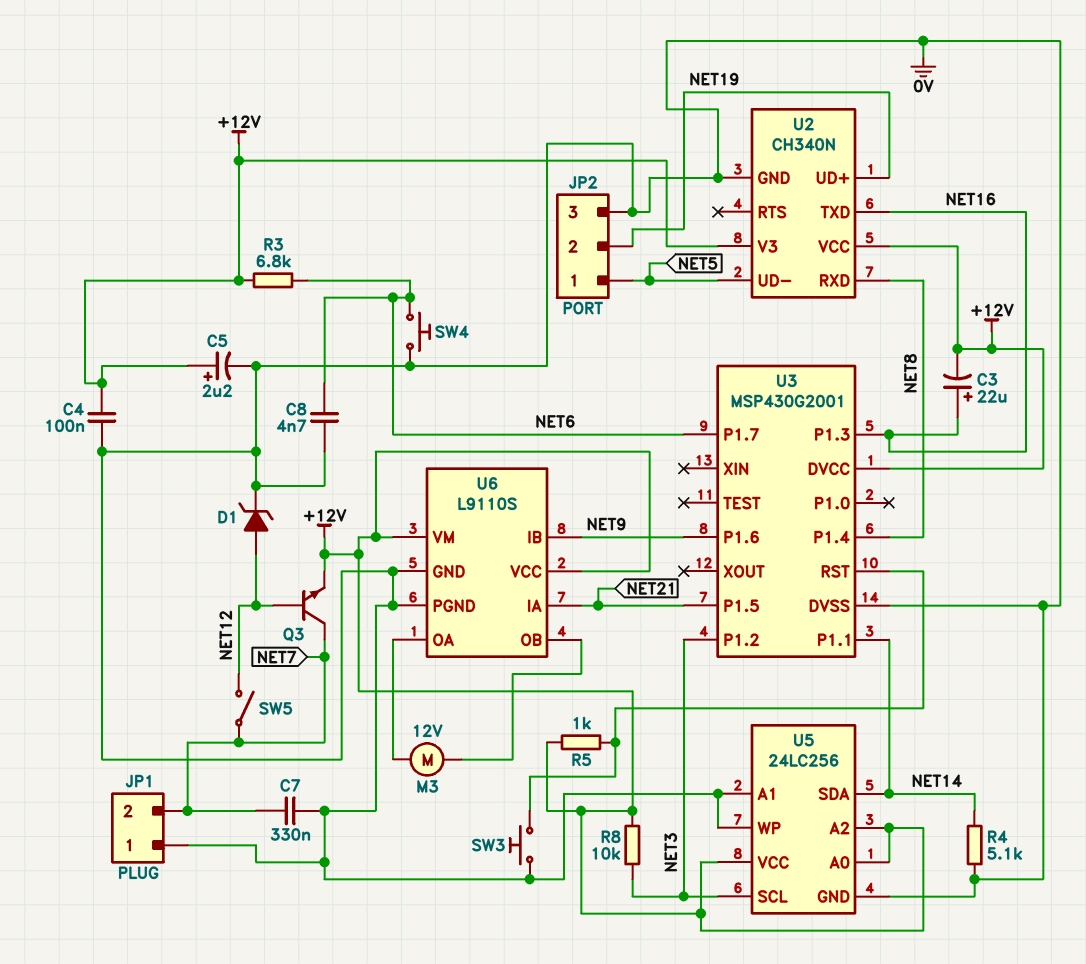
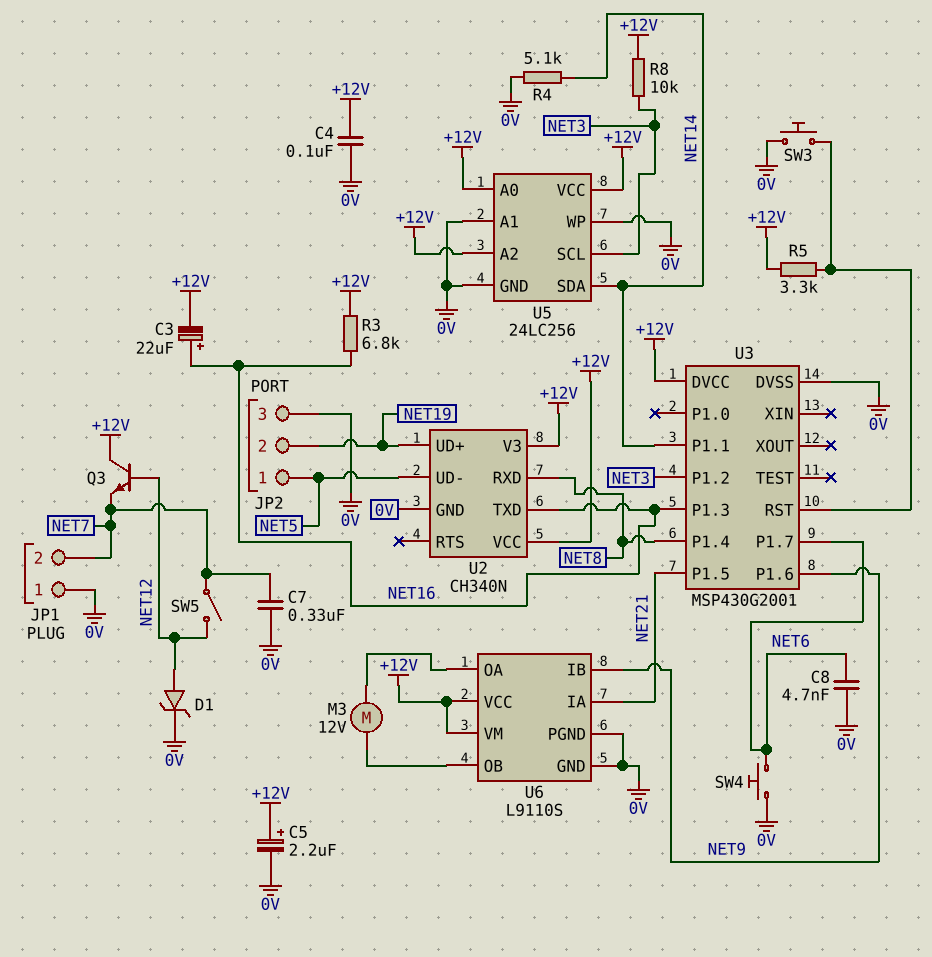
Q3: NPN (B NET12, C NET7, E +12V) -> NPN (B NET12, C +12V, E NET7)
R3: 6.8k (+12V, NET6) -> 6.8k (+12V, NET16)
R5: 1k (+12V, U3/RST) -> 3.3k (+12V, U3/RST)

